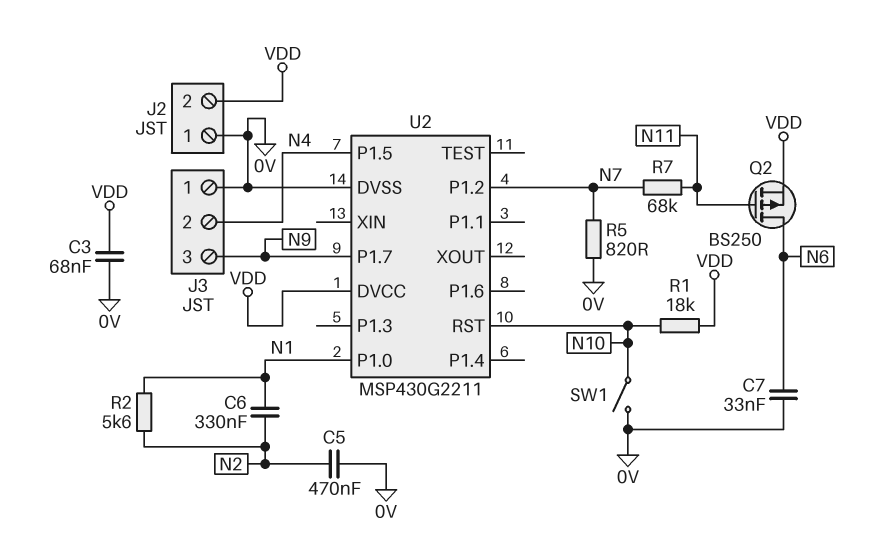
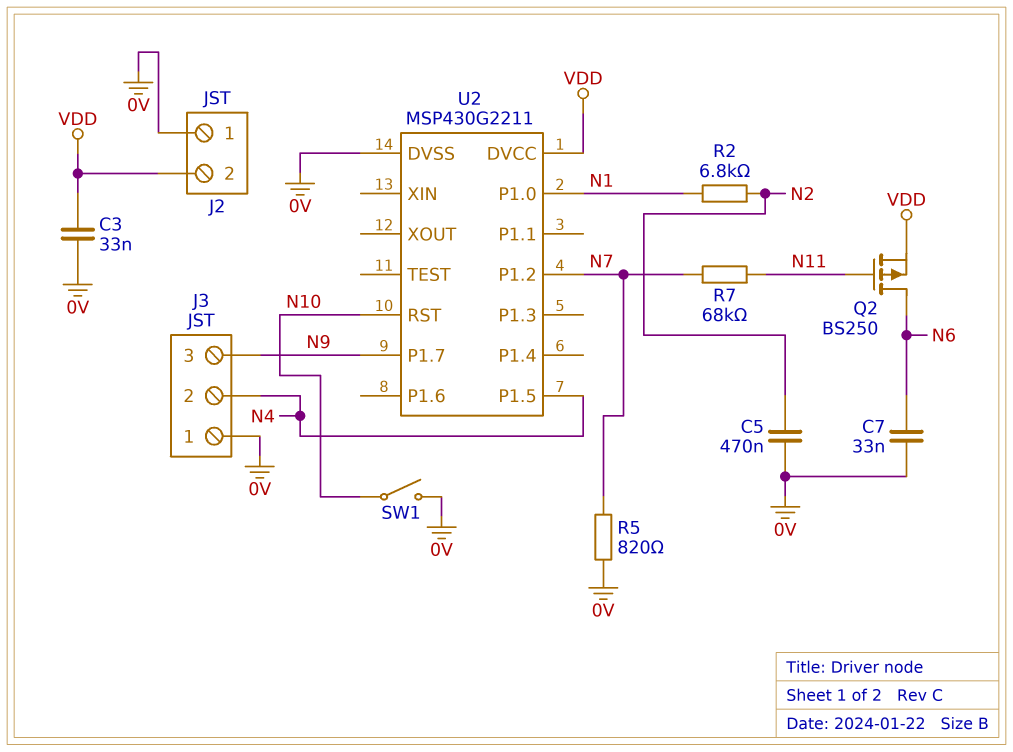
C3: 68nF (0V, VDD) -> 33nF (0V, VDD)
C6: 330nF (N1, N2) -> none
R1: 18k (N10, VDD) -> none
R2: 5.6k (N1, N2) -> 6.8k (N1, N2)

